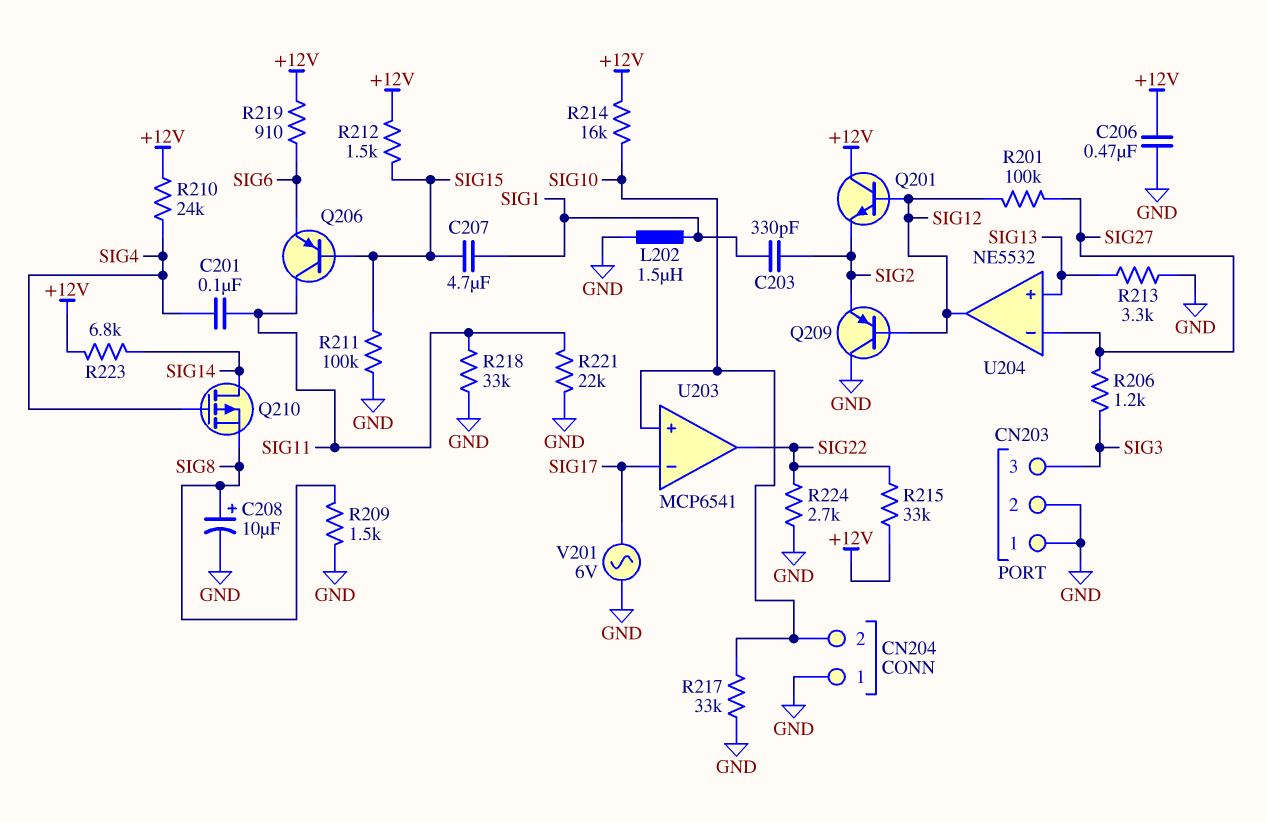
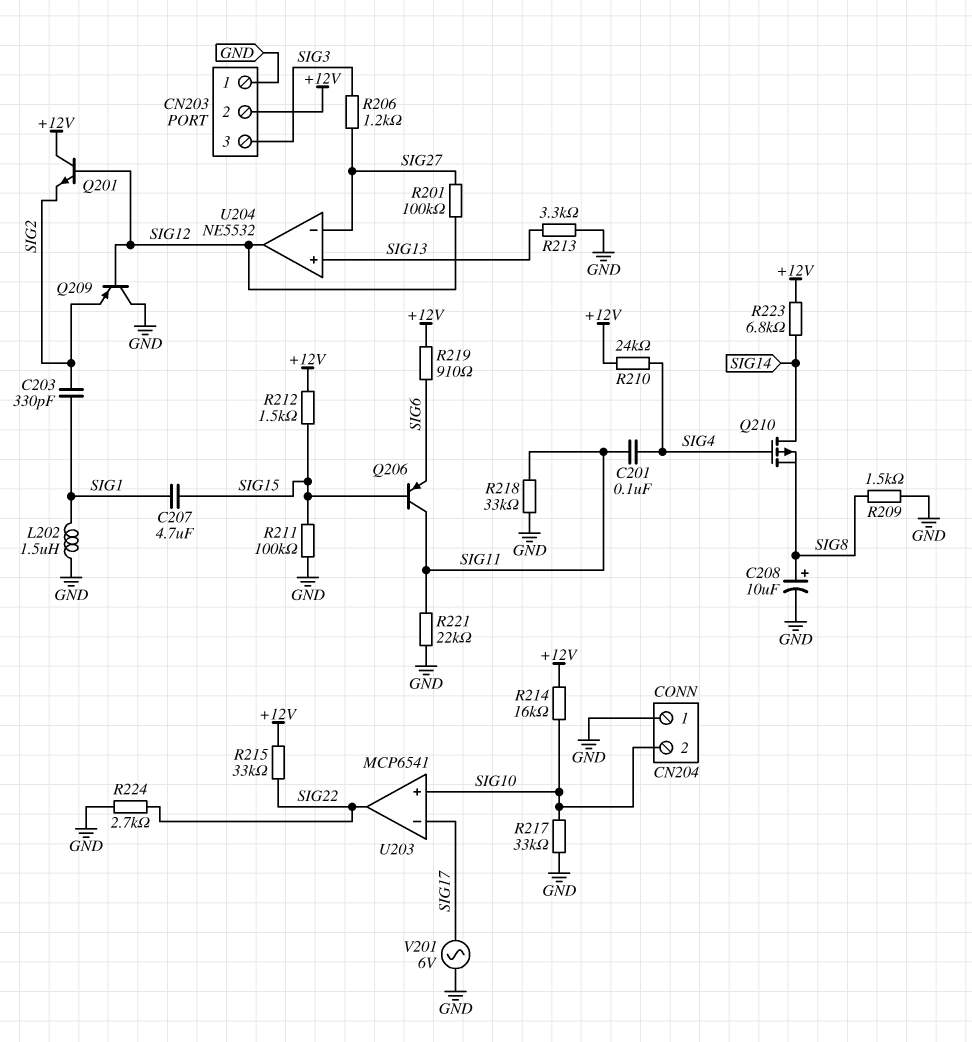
C206: 470nF (+12V, GND) -> none
CN203 pin 2: GND -> +12V

